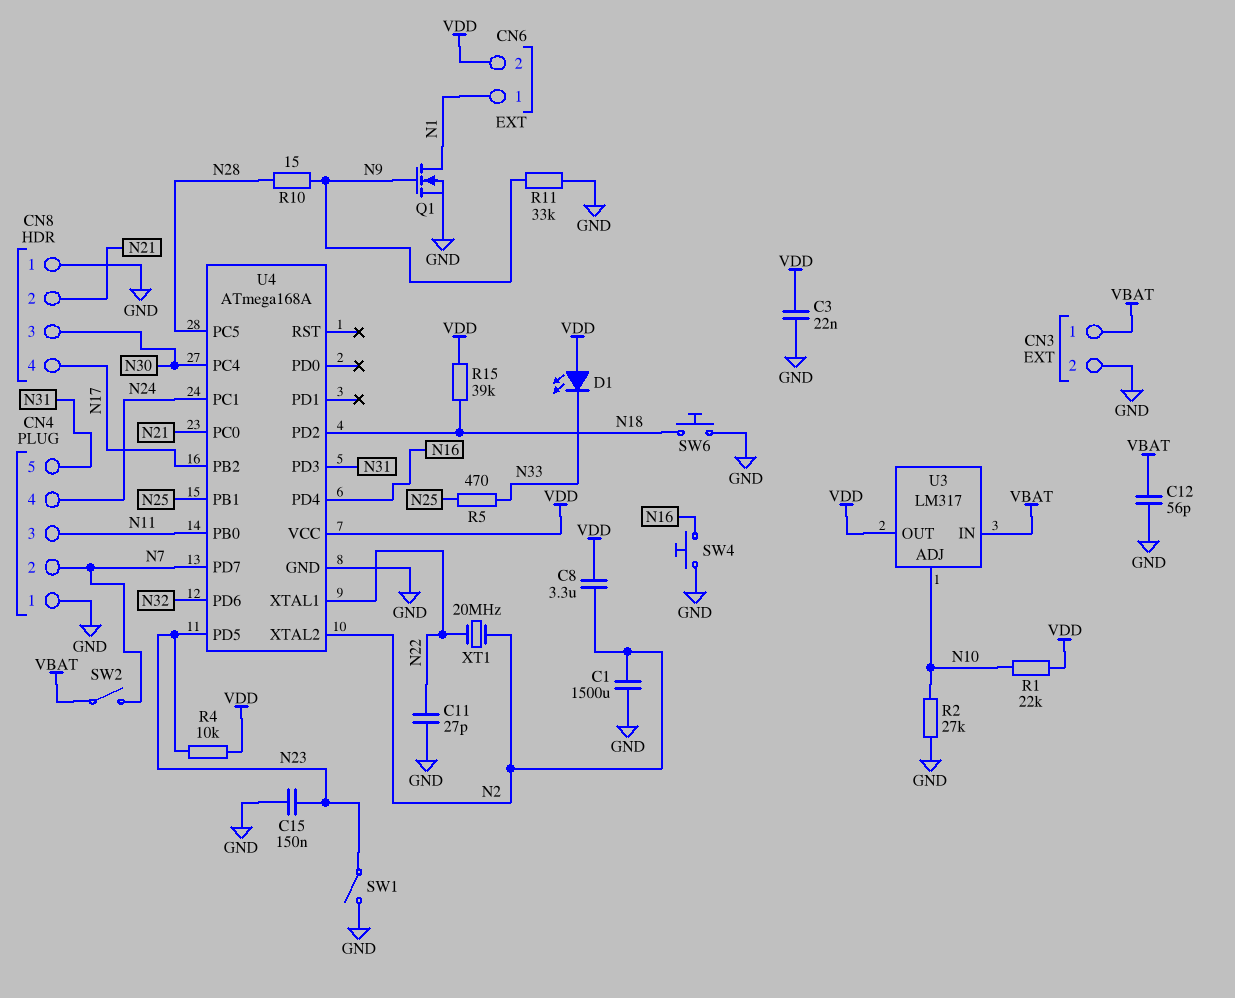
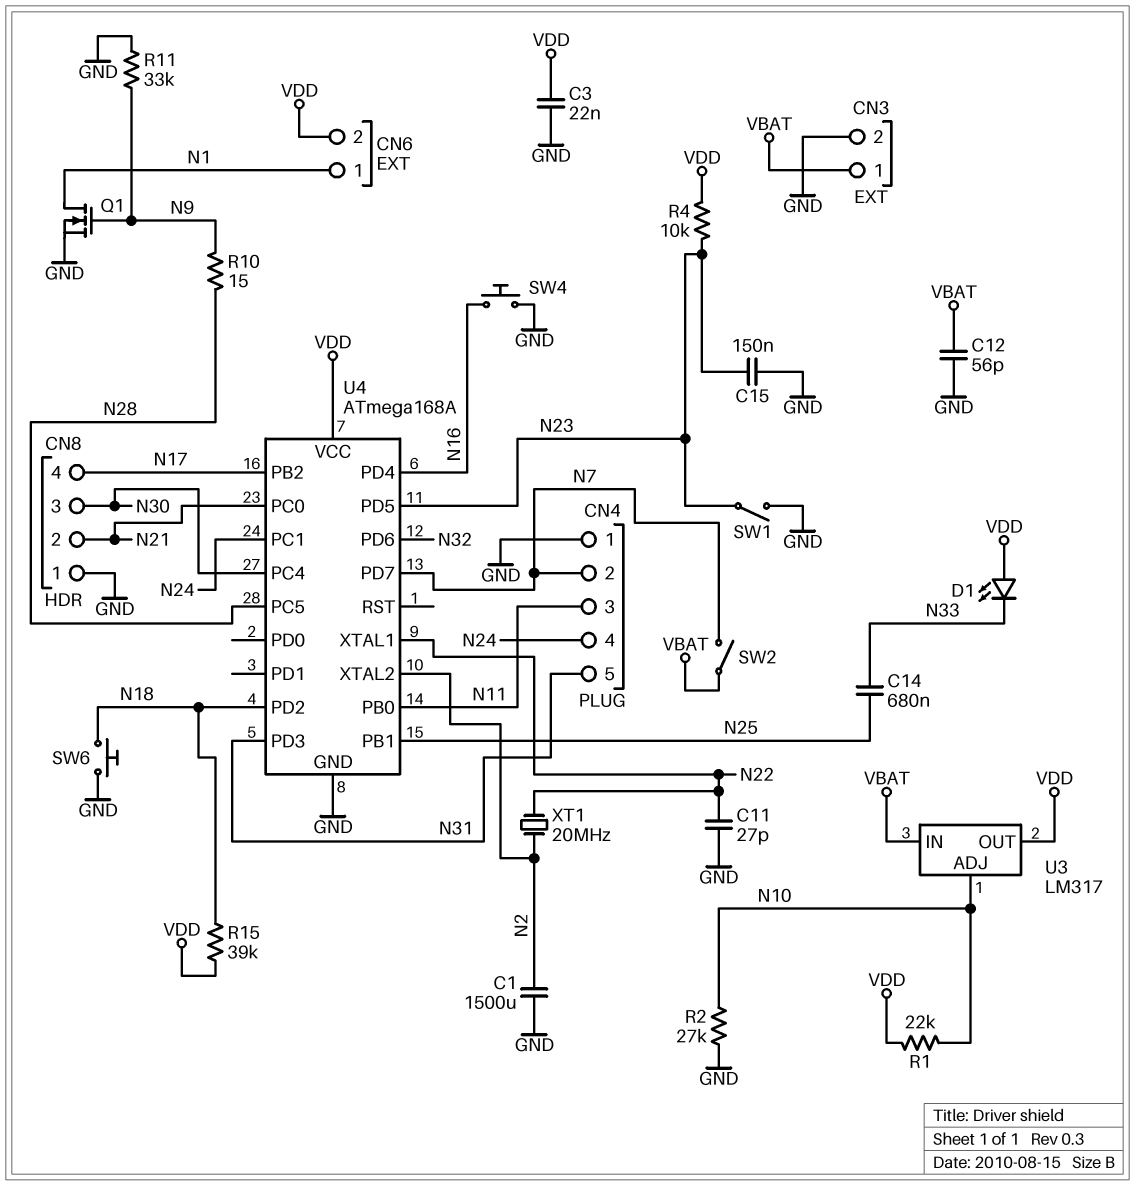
C8: 3.3uF (N2, VDD) -> none
C14: none -> 680nF (N25, N33)
R5: 470 (N25, N33) -> none

